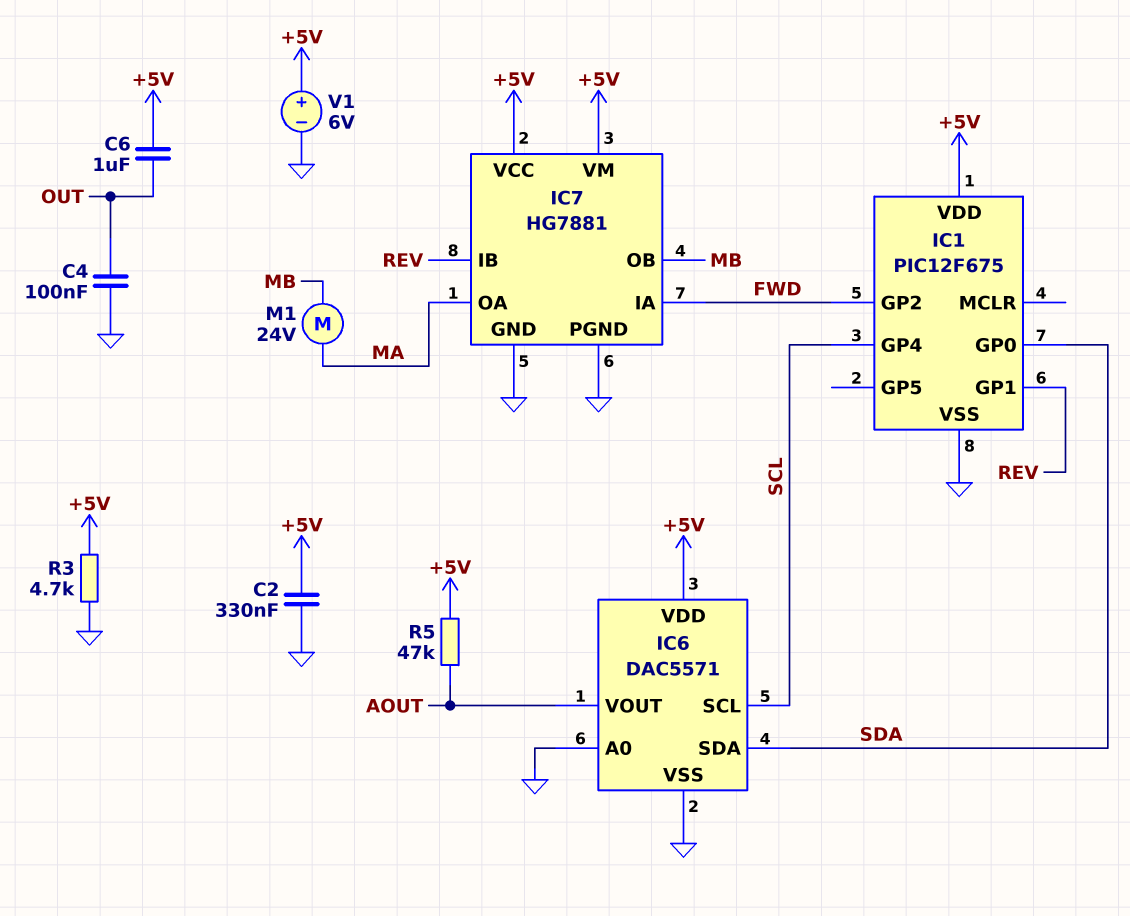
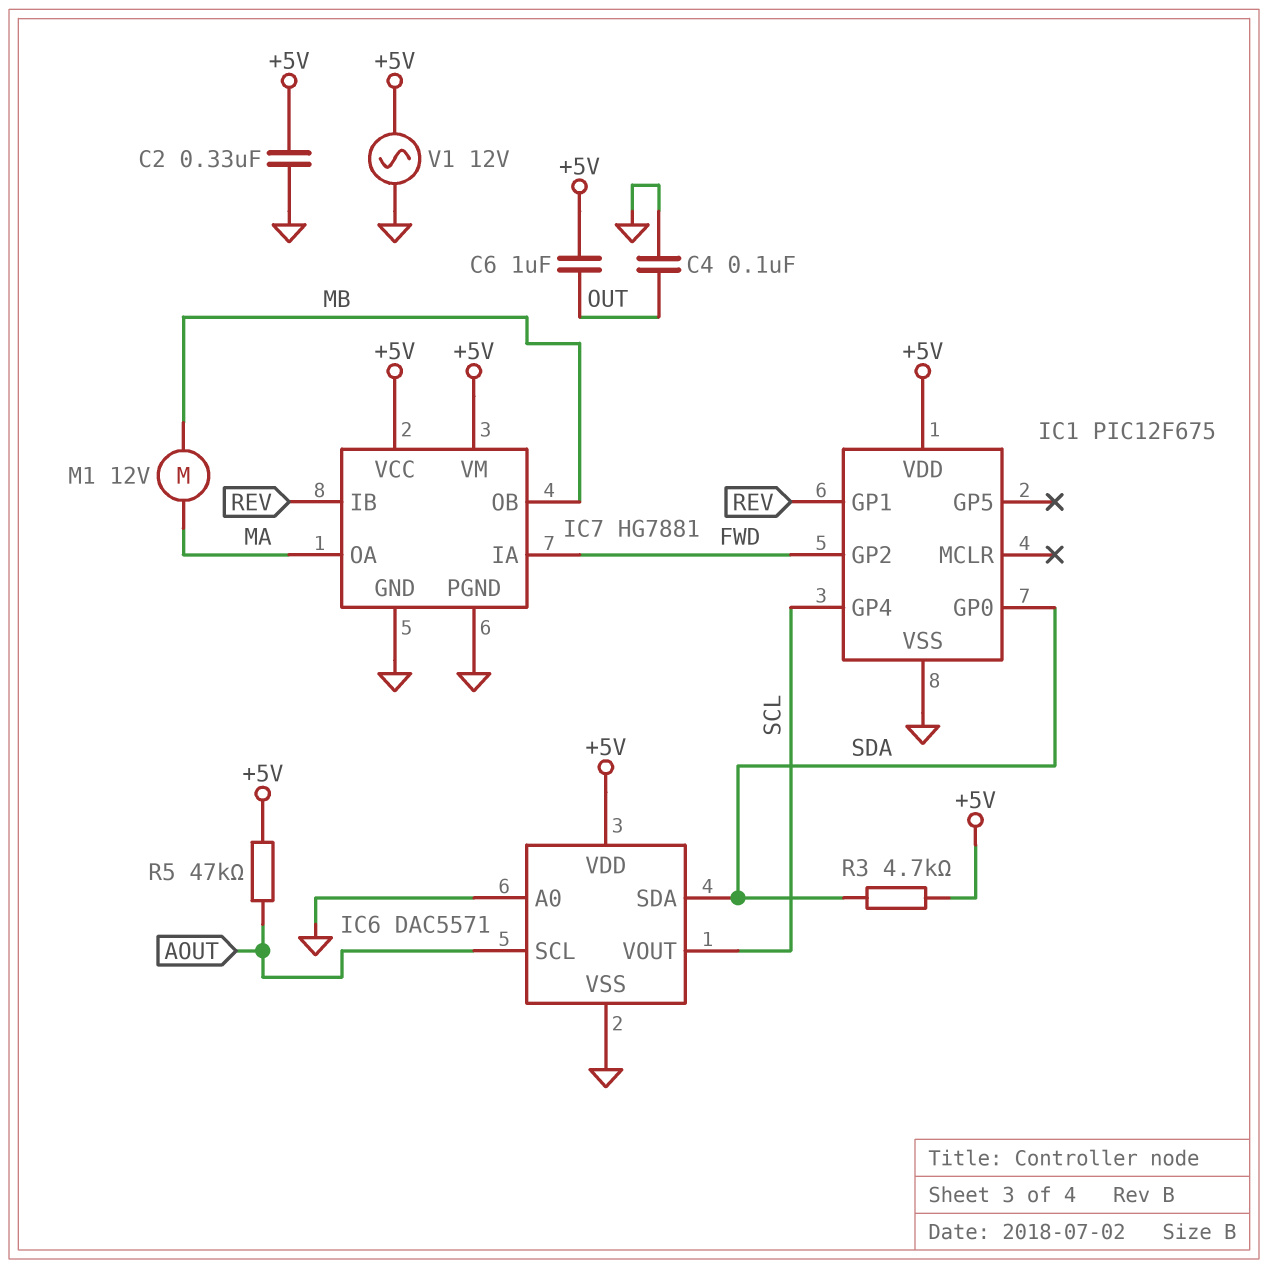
IC6 pin SCL: SCL -> AOUT
IC6 pin VOUT: AOUT -> SCL
M1: motor 24V (MA, MB) -> motor 12V (MA, MB)
R3: 4.7k (+5V, GND) -> 4.7k (+5V, SDA)
V1: 6V (plus +5V, minus GND) -> AC 12V (+5V, GND)

